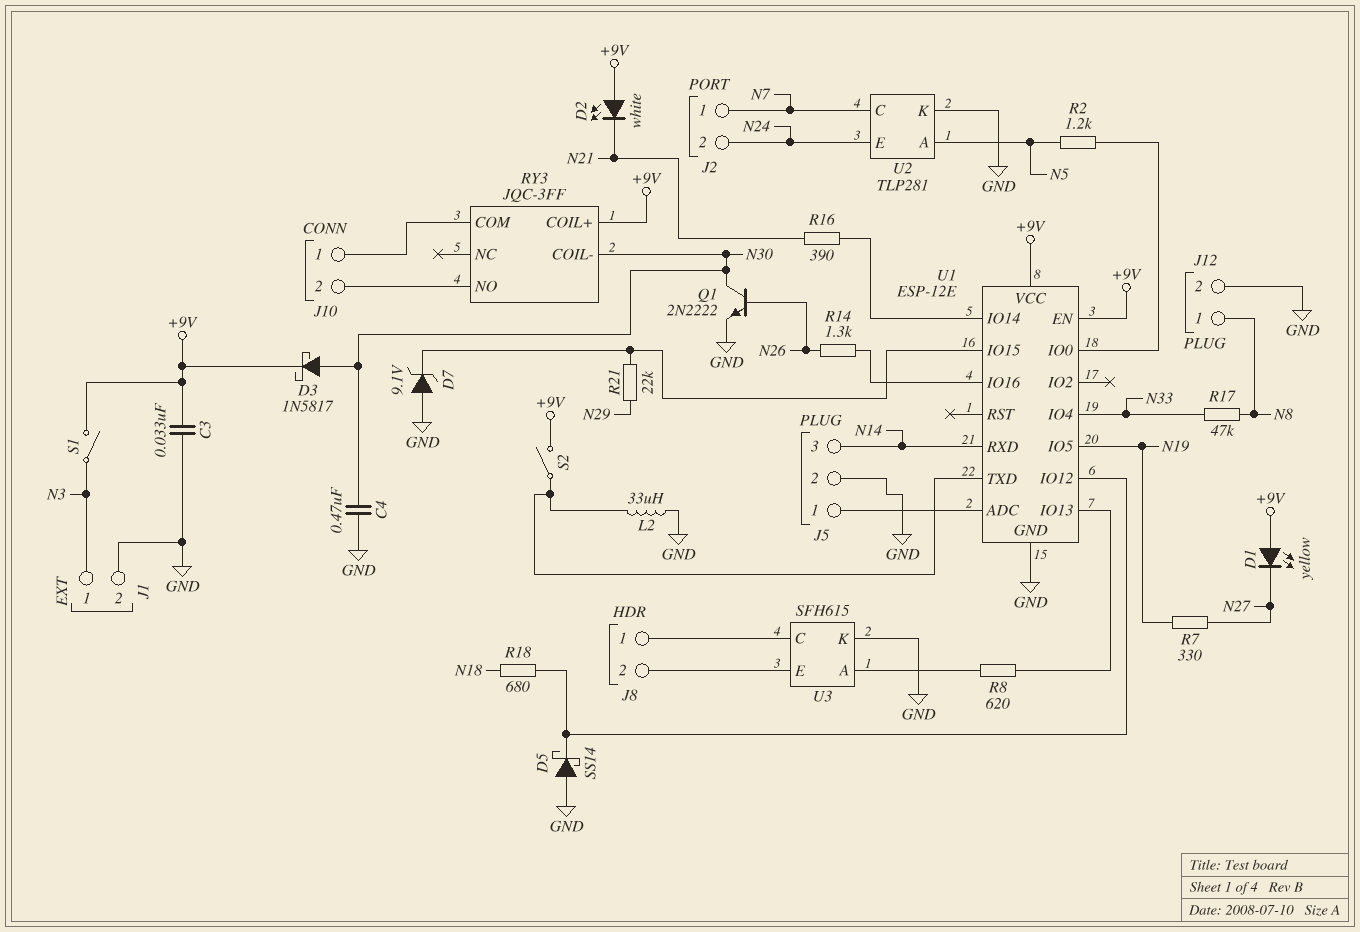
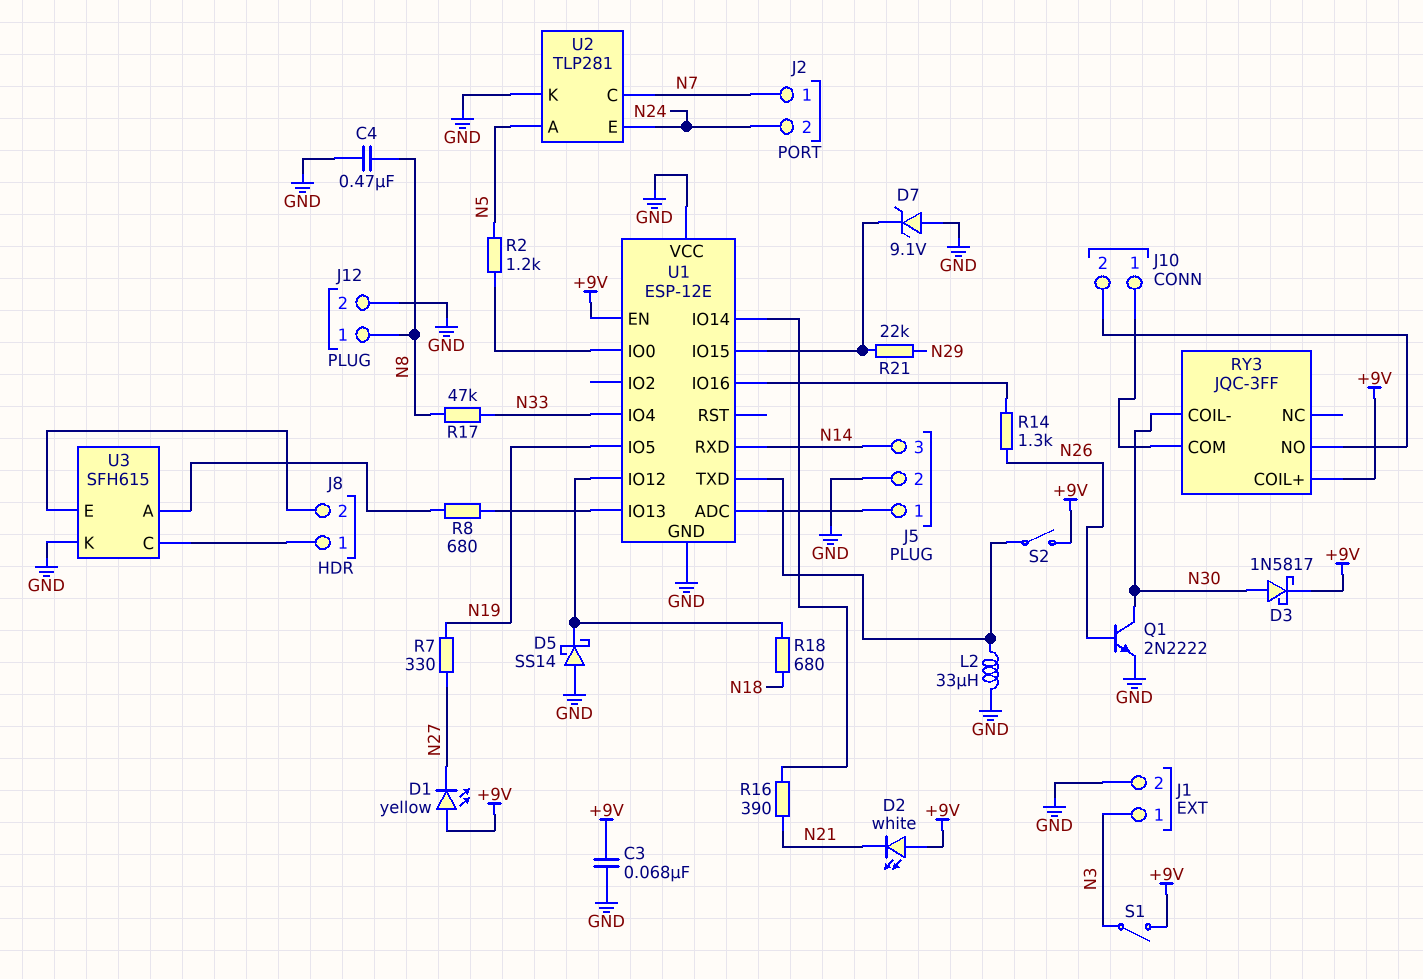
C3: 33nF (+9V, GND) -> 68nF (+9V, GND)
C4: 470nF (GND, N30) -> 470nF (GND, N8)
R8: 620 (U1/IO13, U3/A) -> 680 (U1/IO13, U3/A)
U1 pin VCC: +9V -> GND

